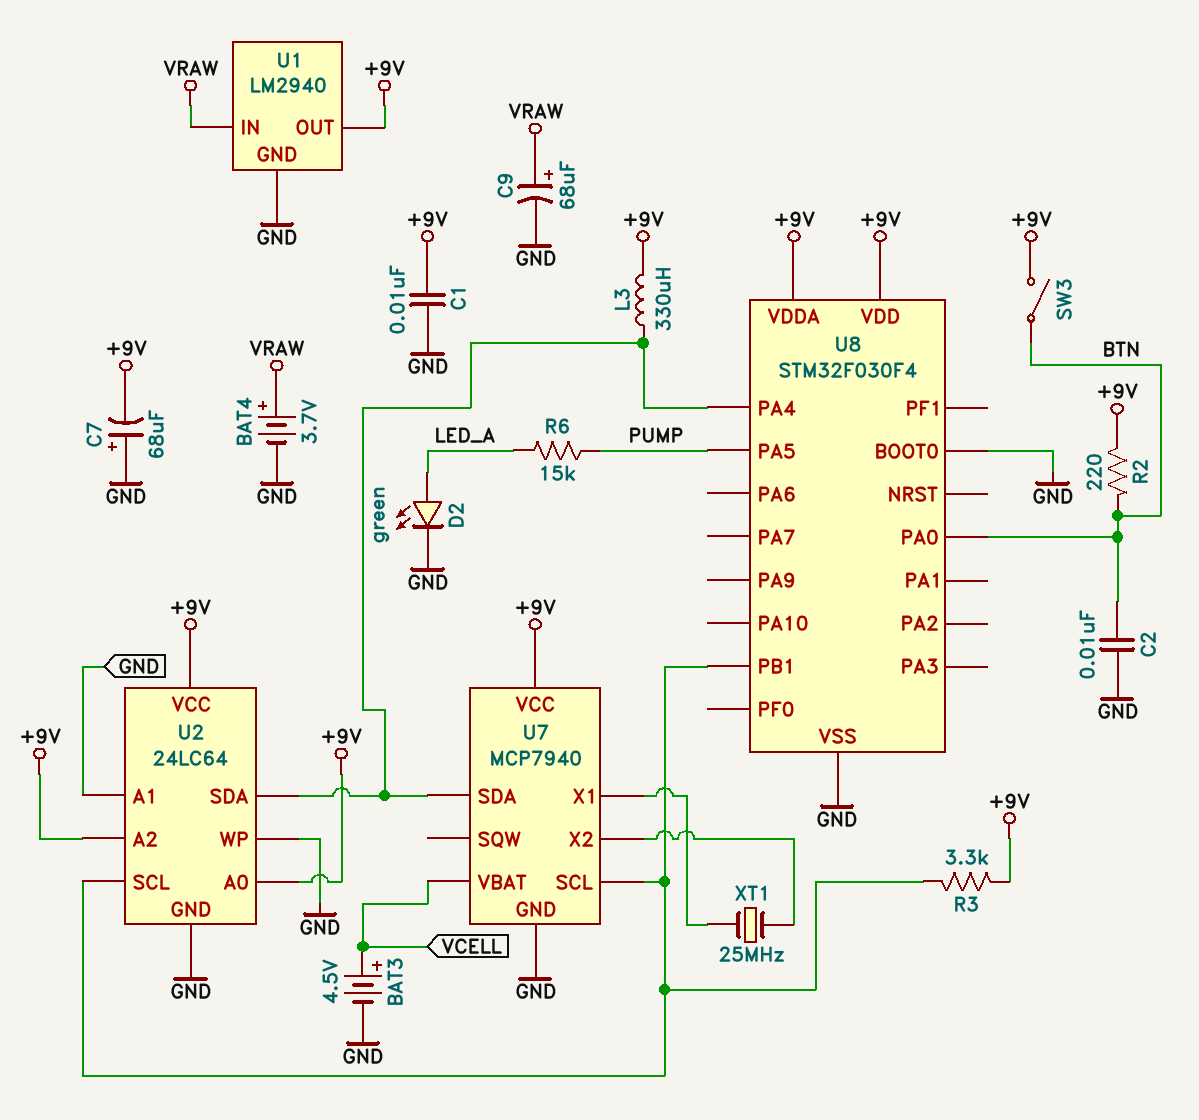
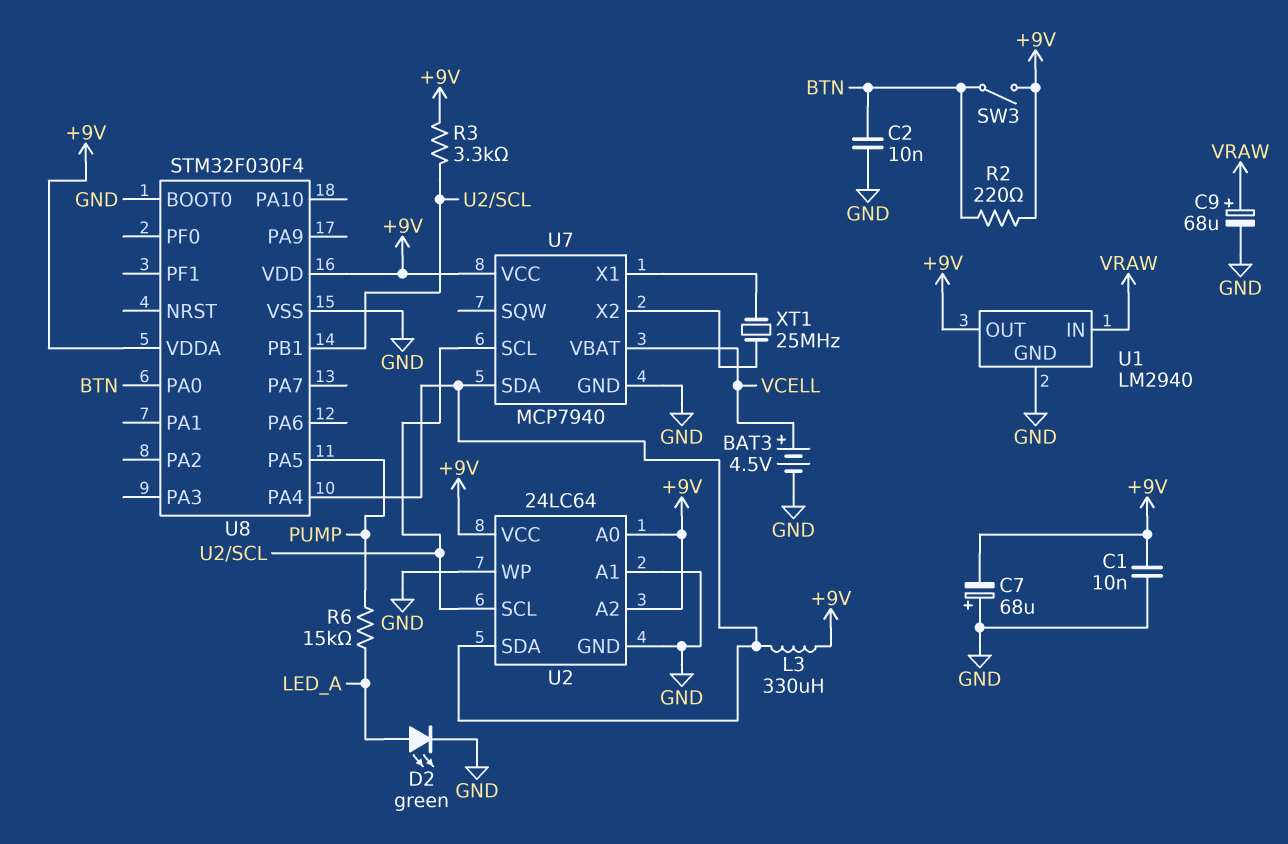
BAT4: 3.7V (plus VRAW, minus GND) -> none

